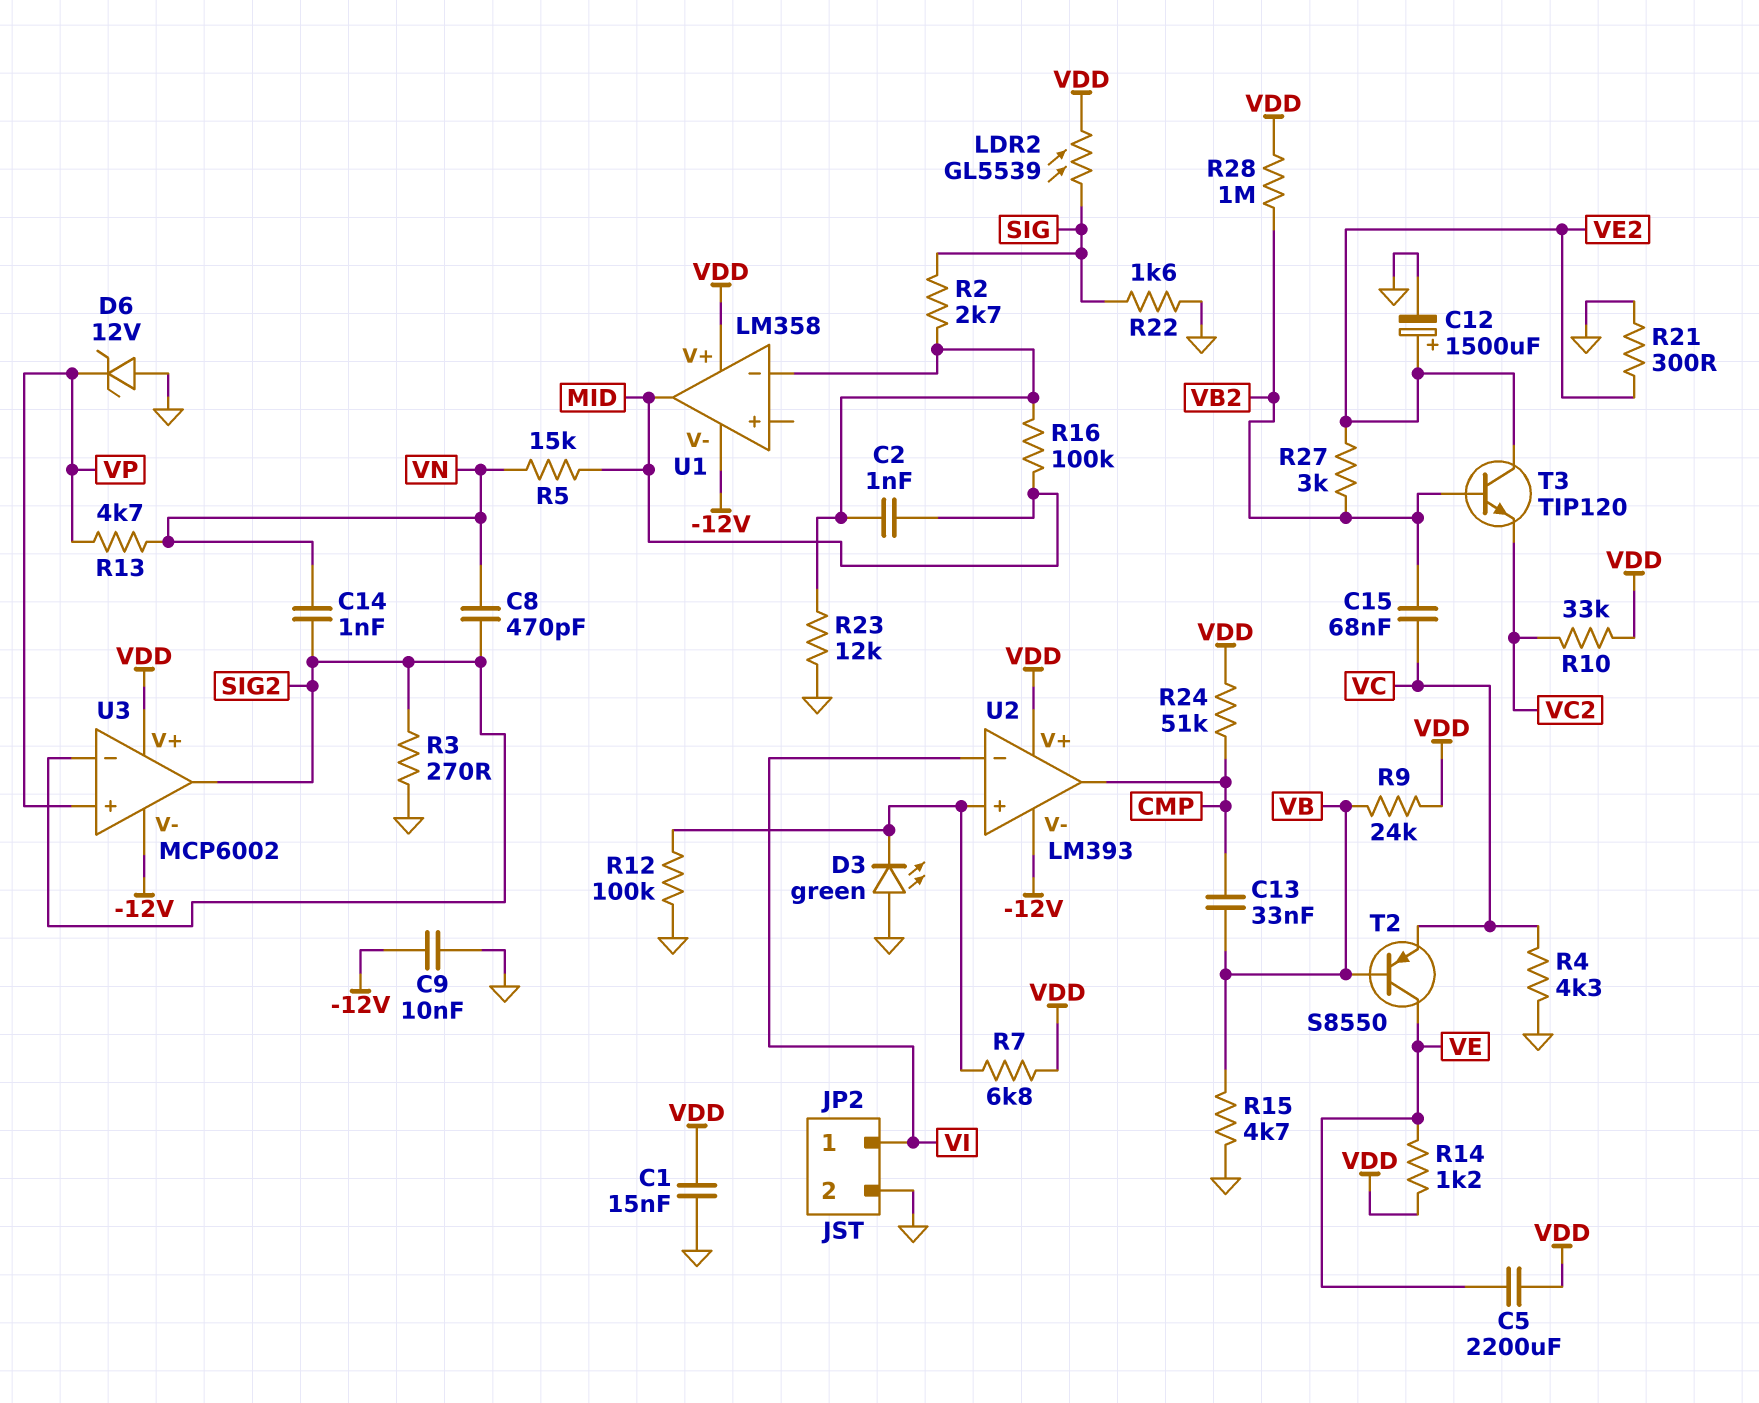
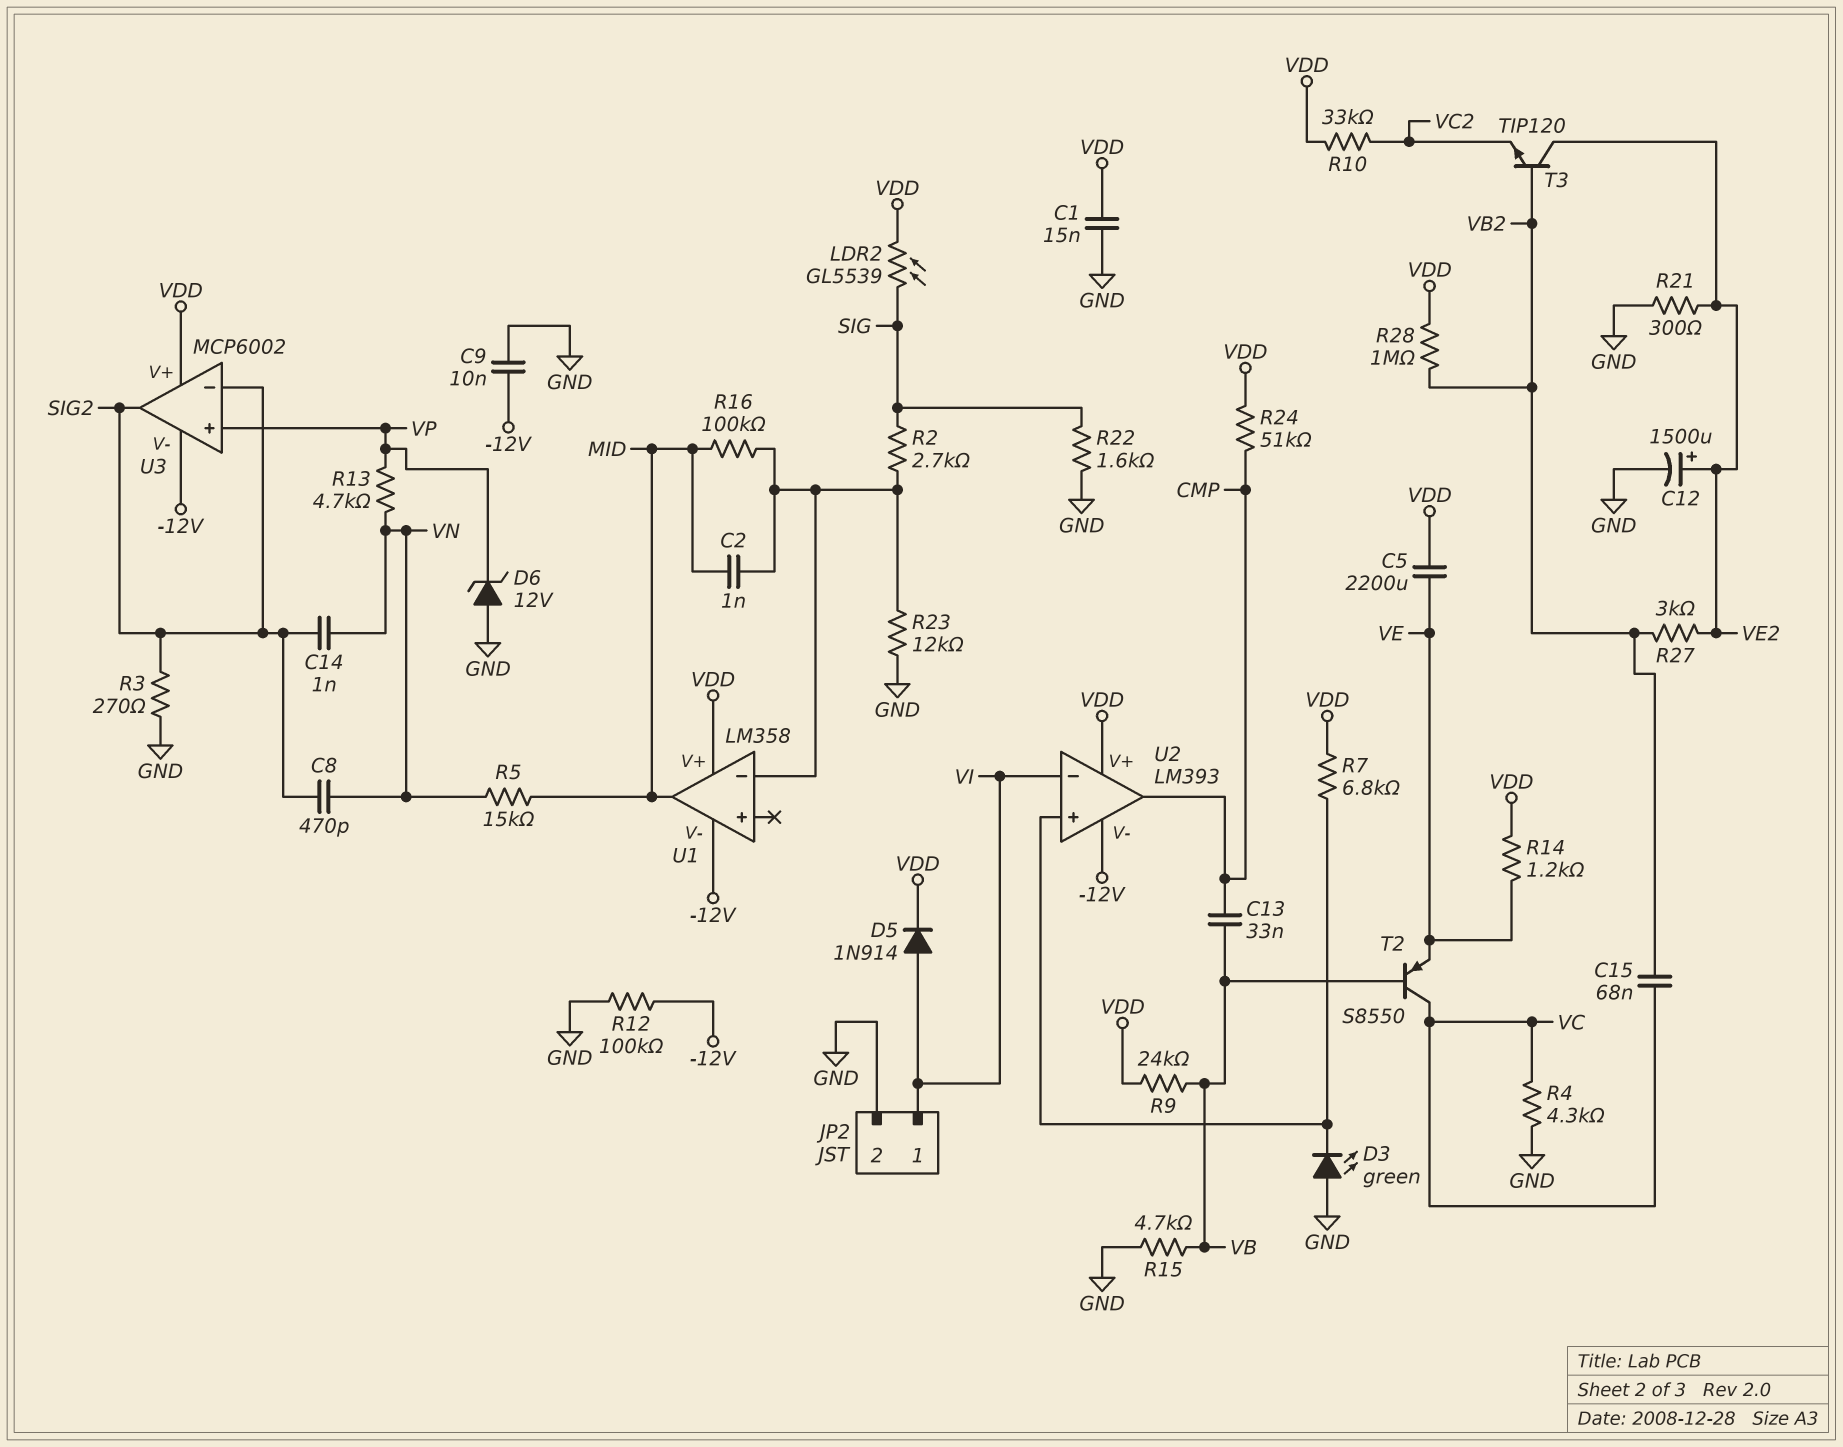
D5: none -> diode 1N914 (A VI, K VDD)
R12: 100k (GND, U2/in+) -> 100k (-12V, GND)
T2: PNP S8550 (B VB, C VE, E VC) -> PNP S8550 (B VB, C VC, E VE)

